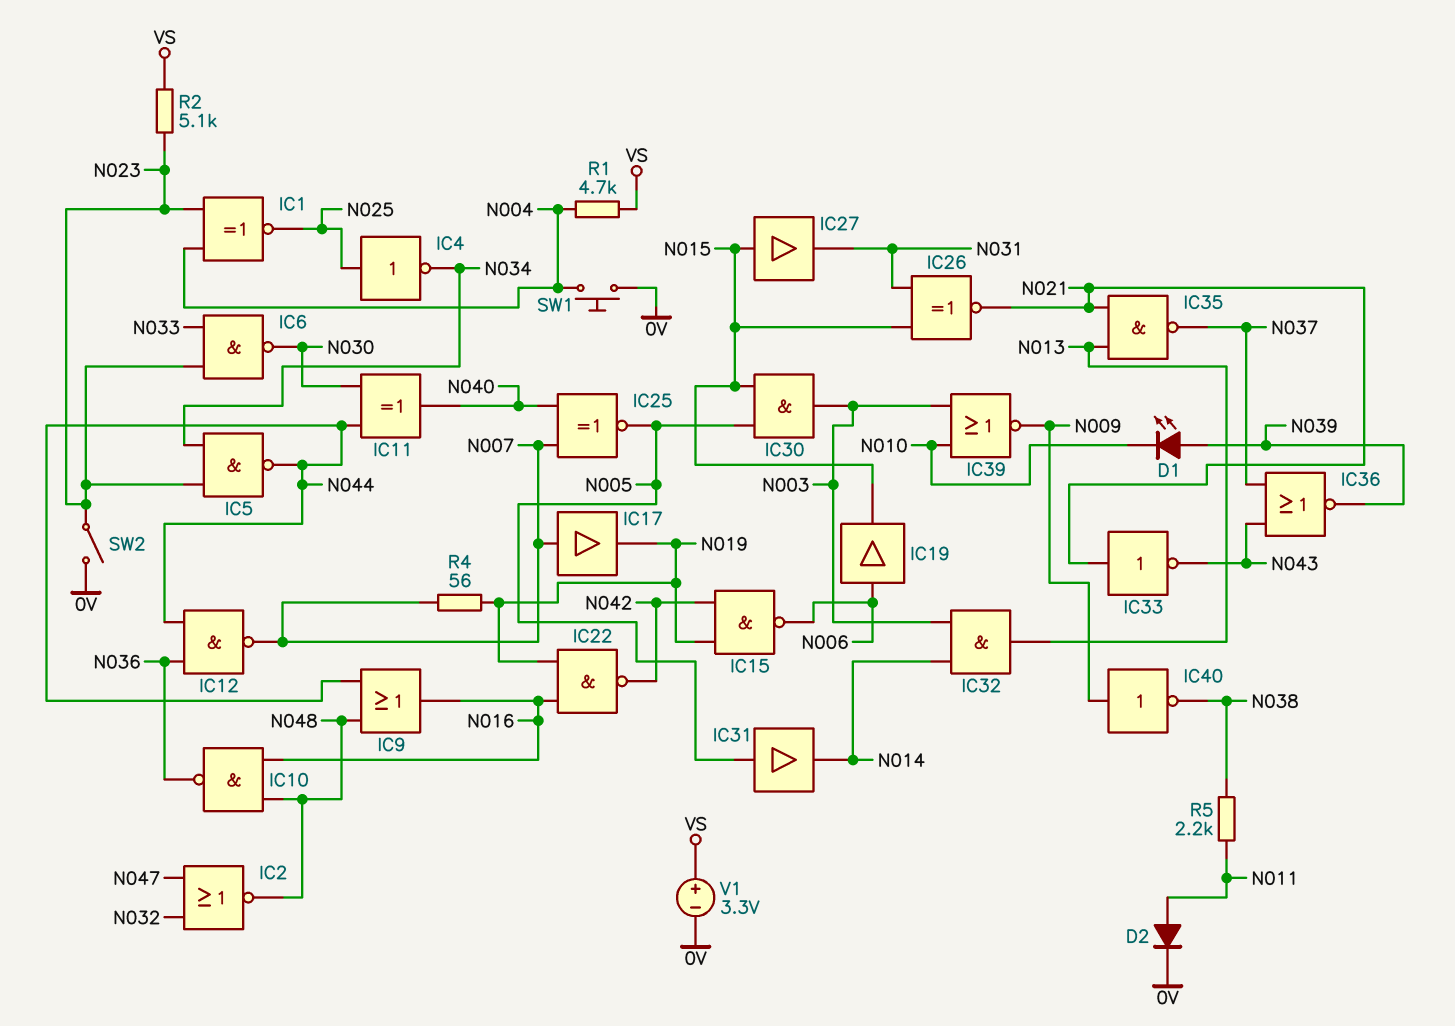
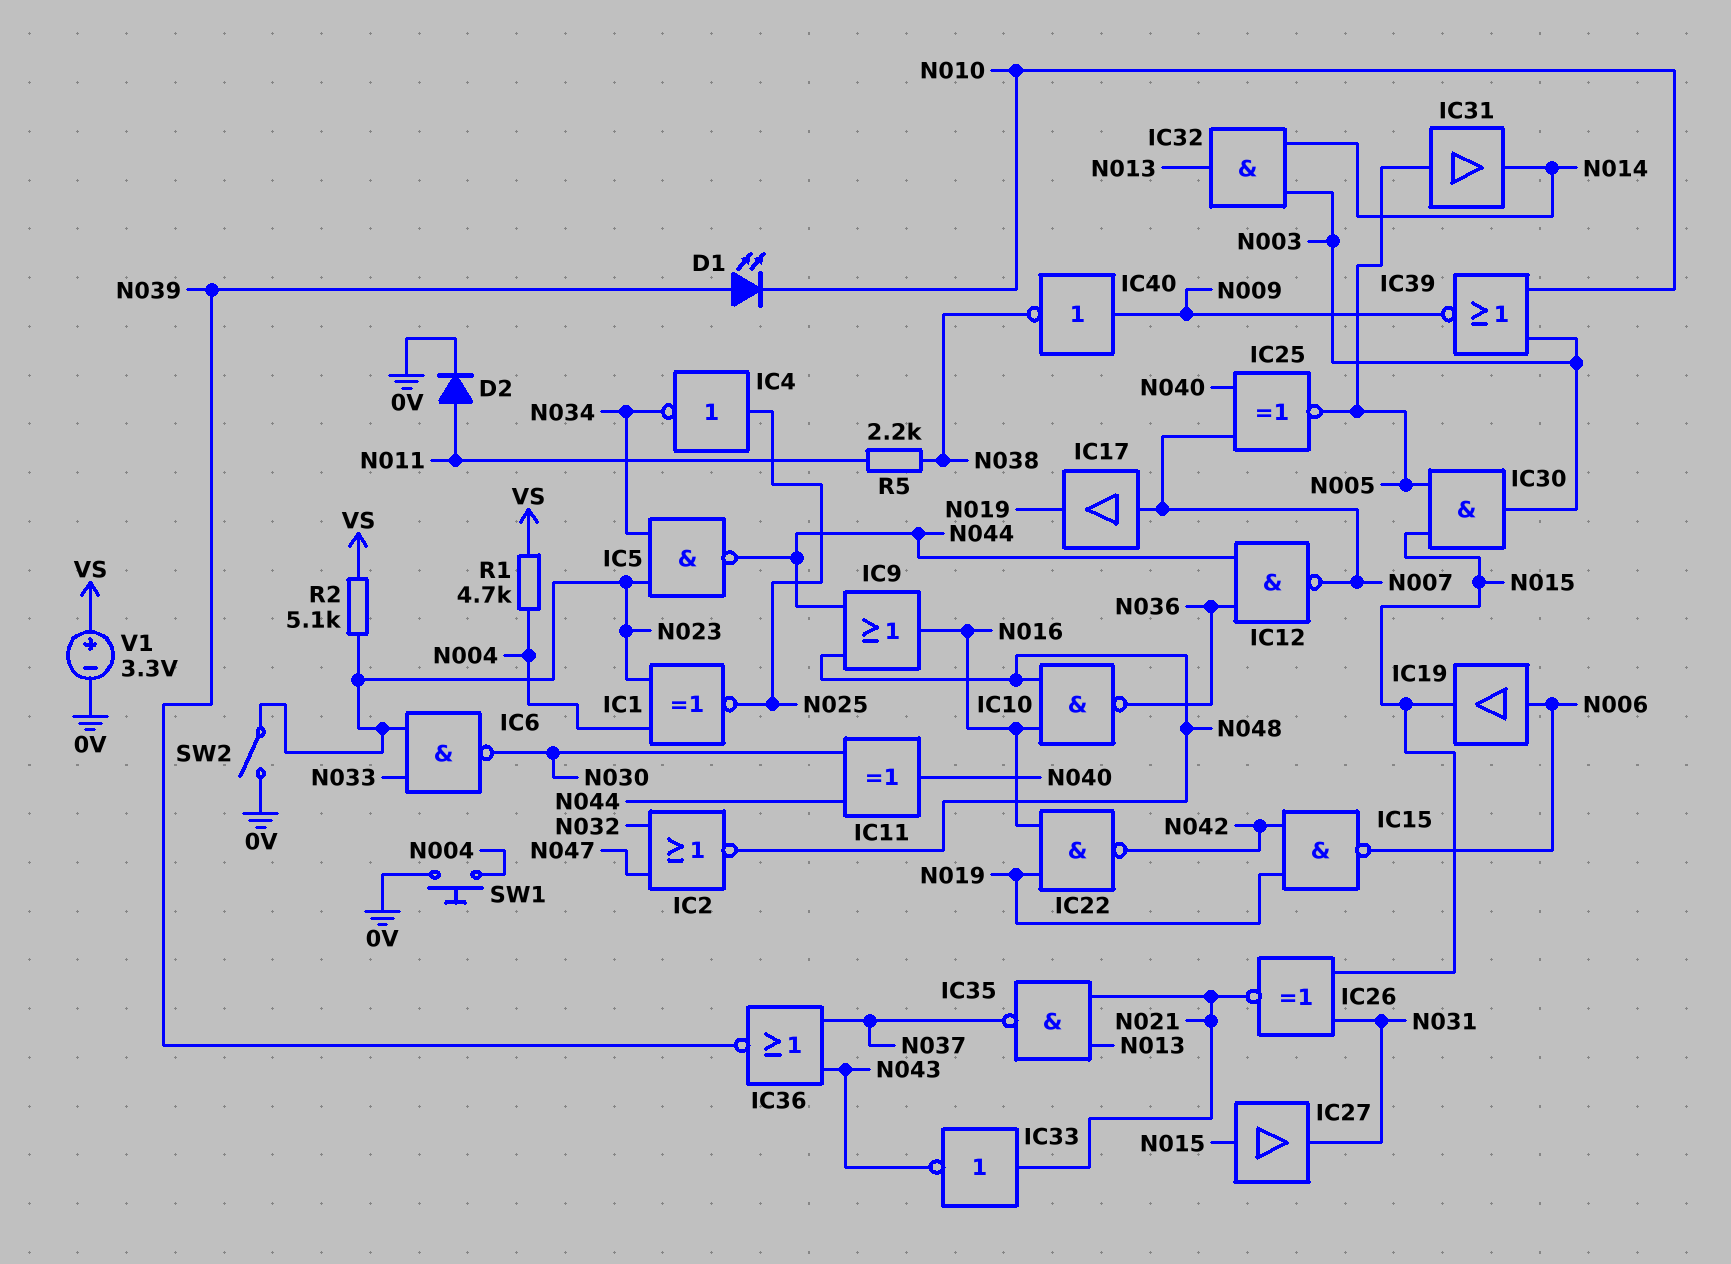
R4: 56 (N007, N019) -> none

